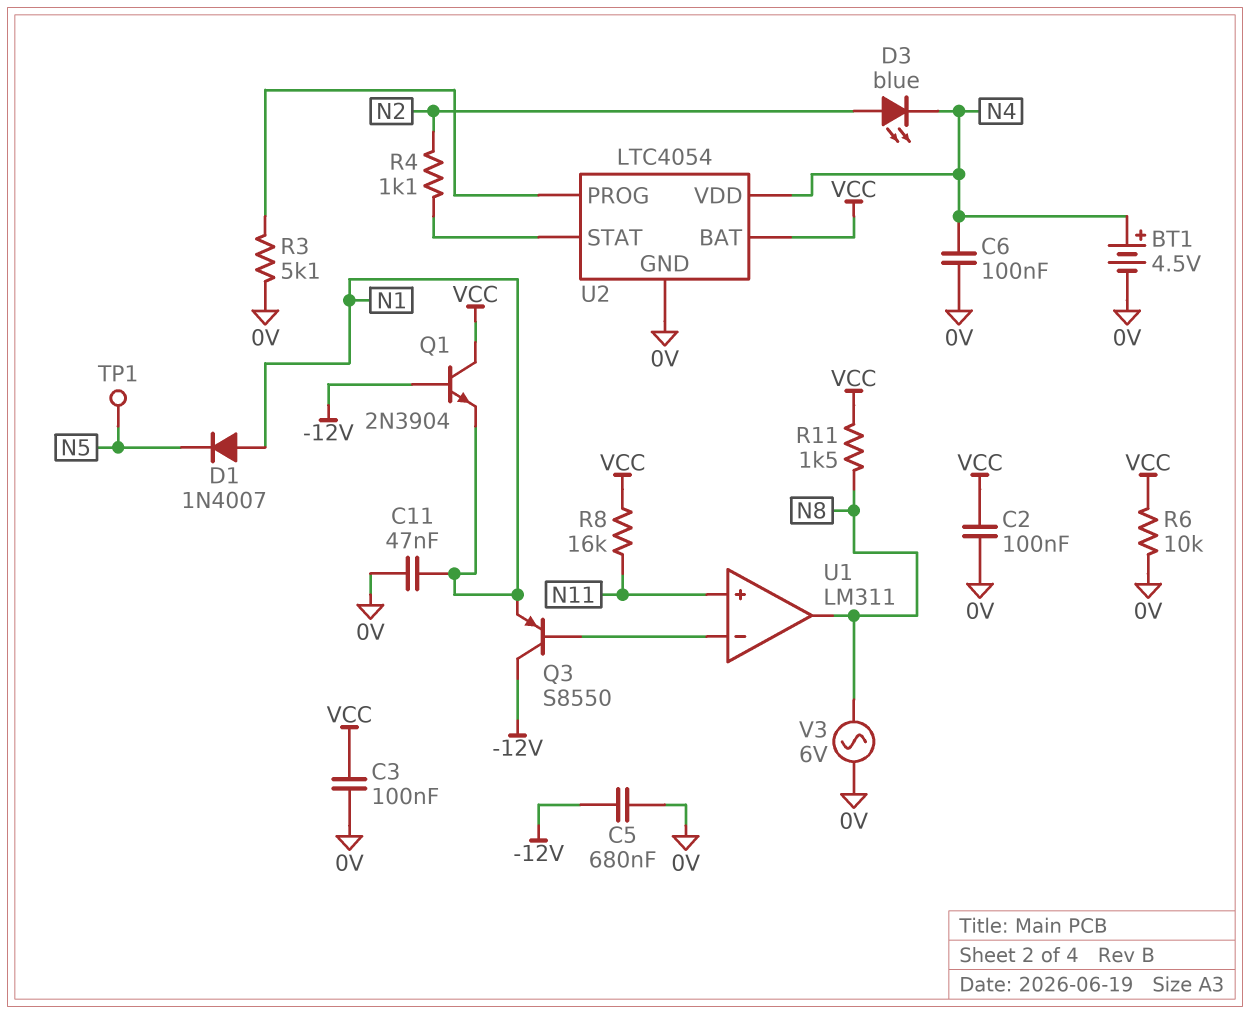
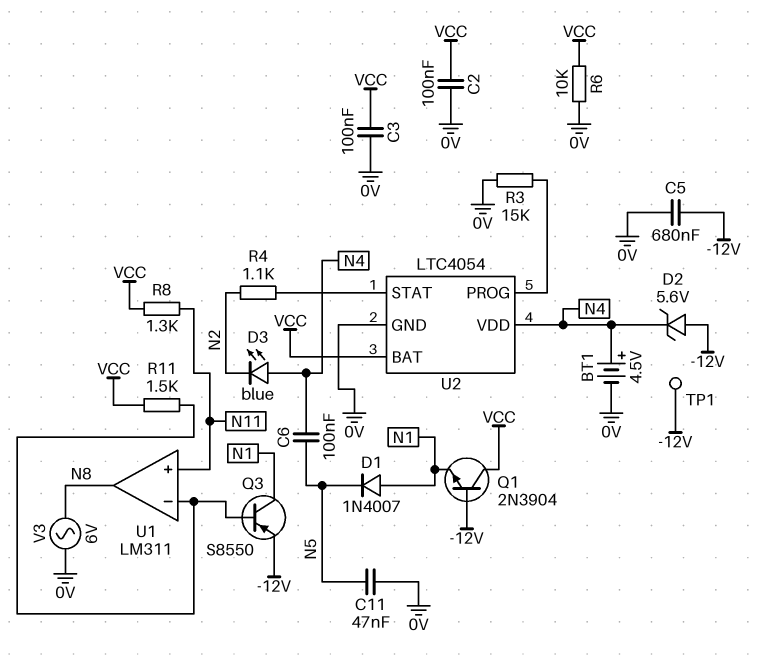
C6: 100nF (0V, N4) -> 100nF (N4, N5)
C11: 47nF (0V, N1) -> 47nF (0V, N5)
D2: none -> zener 5.6V (A -12V, K N4)
D3: LED blue (A N2, K N4) -> LED blue (A N4, K N2)
Q3: PNP S8550 (B U1/in-, C -12V, E N1) -> PNP S8550 (B U1/in-, C N1, E -12V)
R3: 5.1k (0V, U2/PROG) -> 15k (0V, U2/PROG)
R8: 16k (N11, VCC) -> 1.3k (N11, VCC)
R11: 1.5k (N8, VCC) -> 1.5k (U1/in-, VCC)
TP1: test point (N5) -> test point (-12V)

